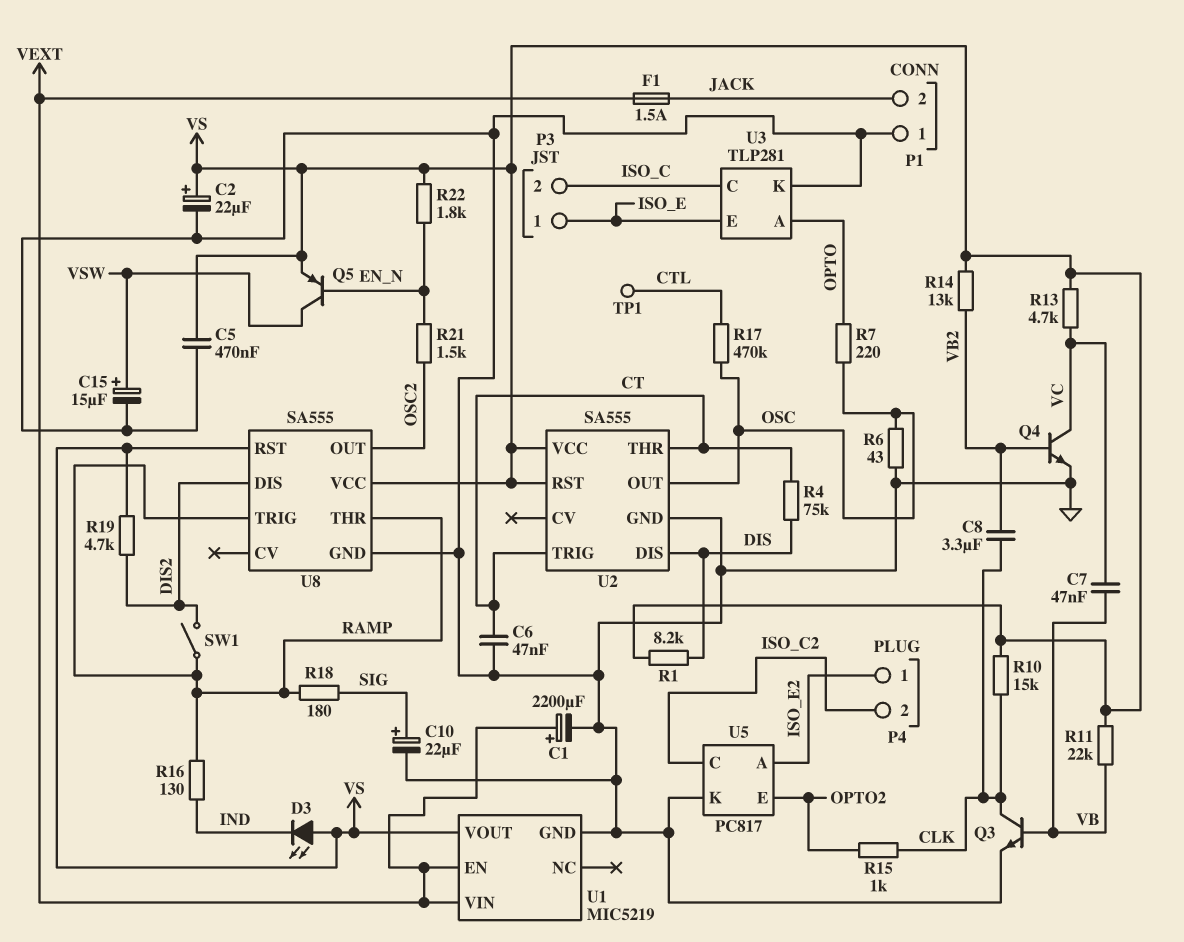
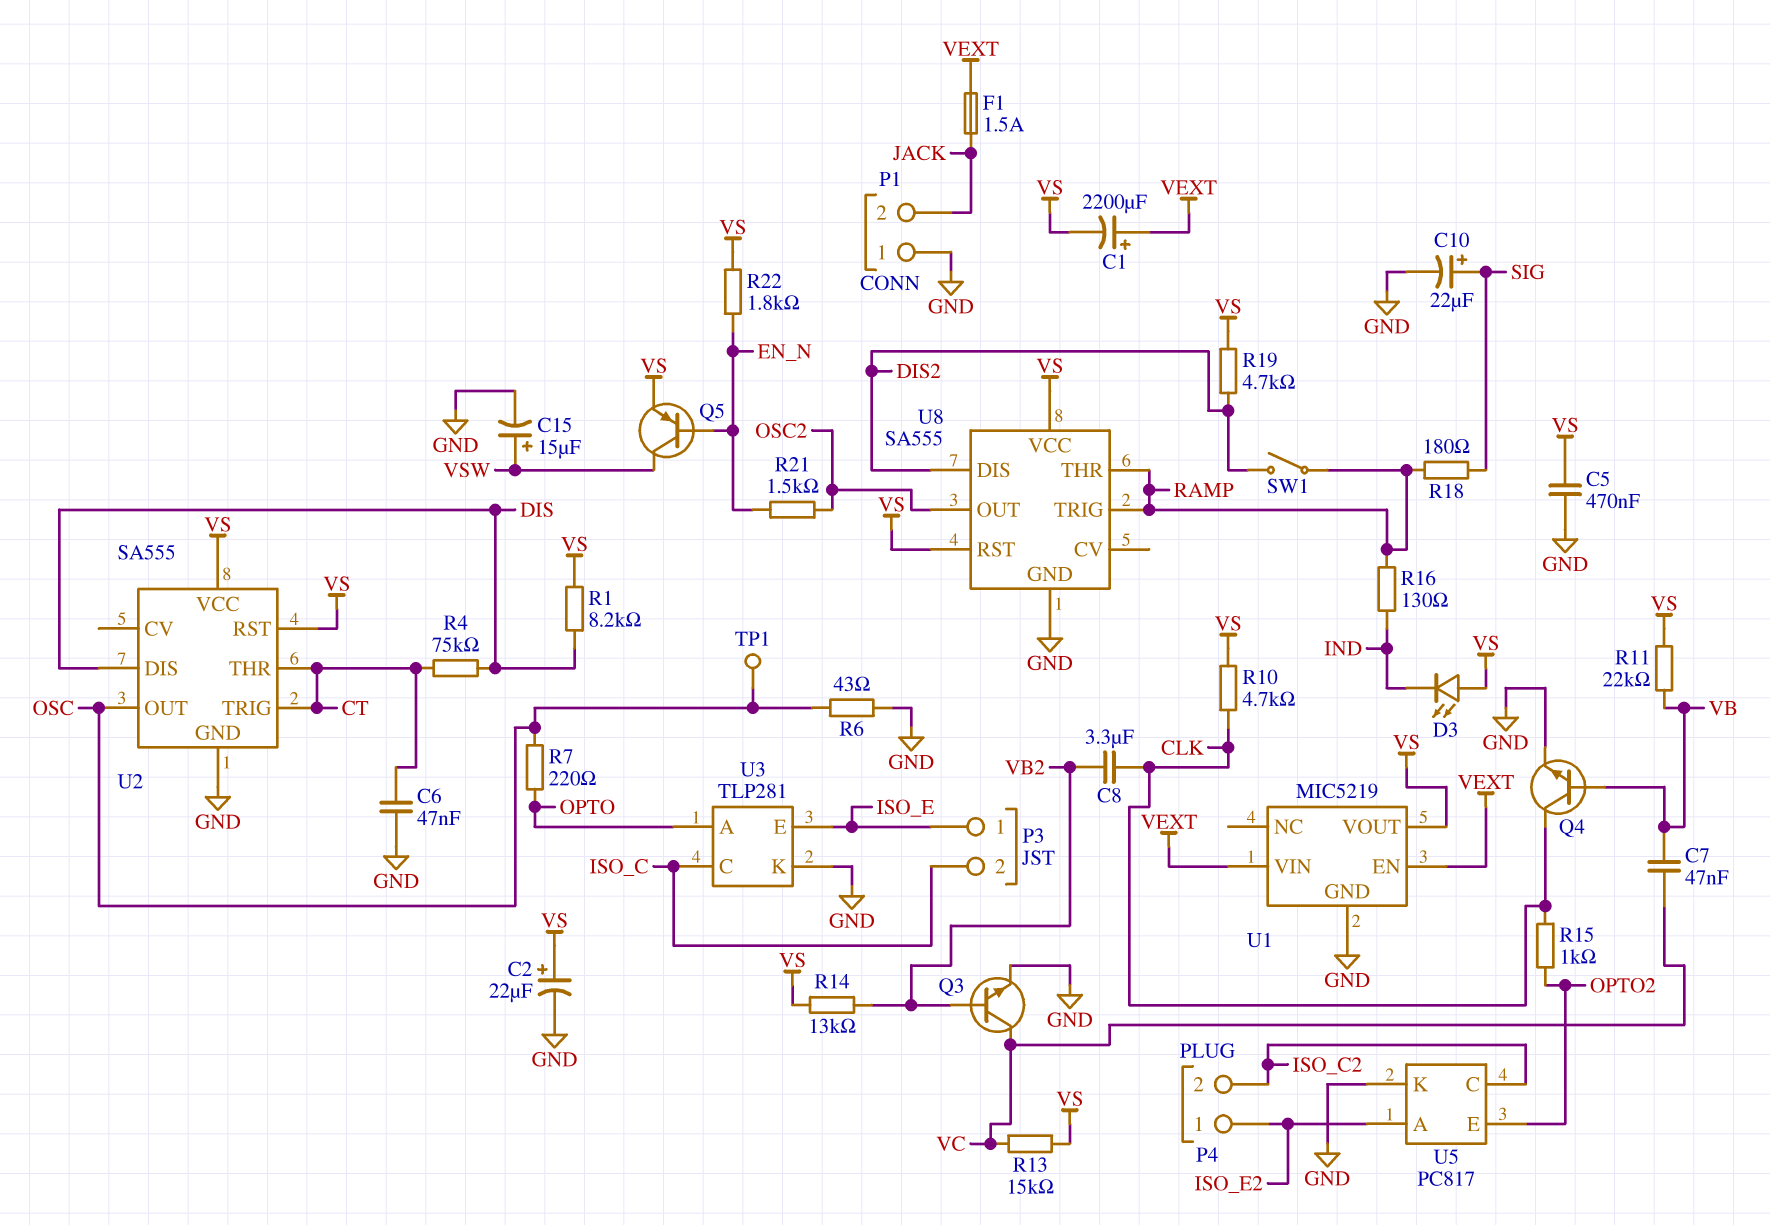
C1: 2200uF (plus VEXT, minus GND) -> 2200uF (plus VEXT, minus VS)
Q3: NPN (B VB, C CLK, E GND) -> NPN (B VB2, C VC, E GND)
Q4: NPN (B VB2, C VC, E GND) -> NPN (B VB, C CLK, E GND)
R10: 15k (CLK, VS) -> 4.7k (CLK, VS)
R13: 4.7k (VC, VS) -> 15k (VC, VS)
R17: 470k (CTL, OSC) -> none
TP1: test point (CTL) -> test point (OSC)

